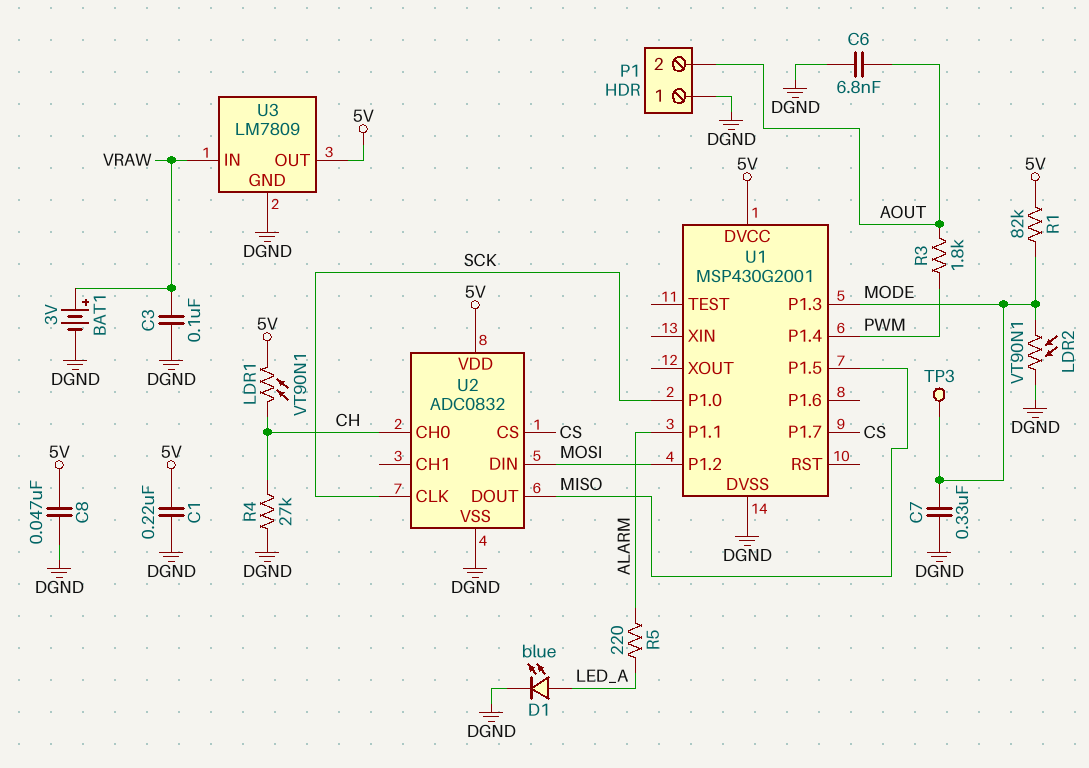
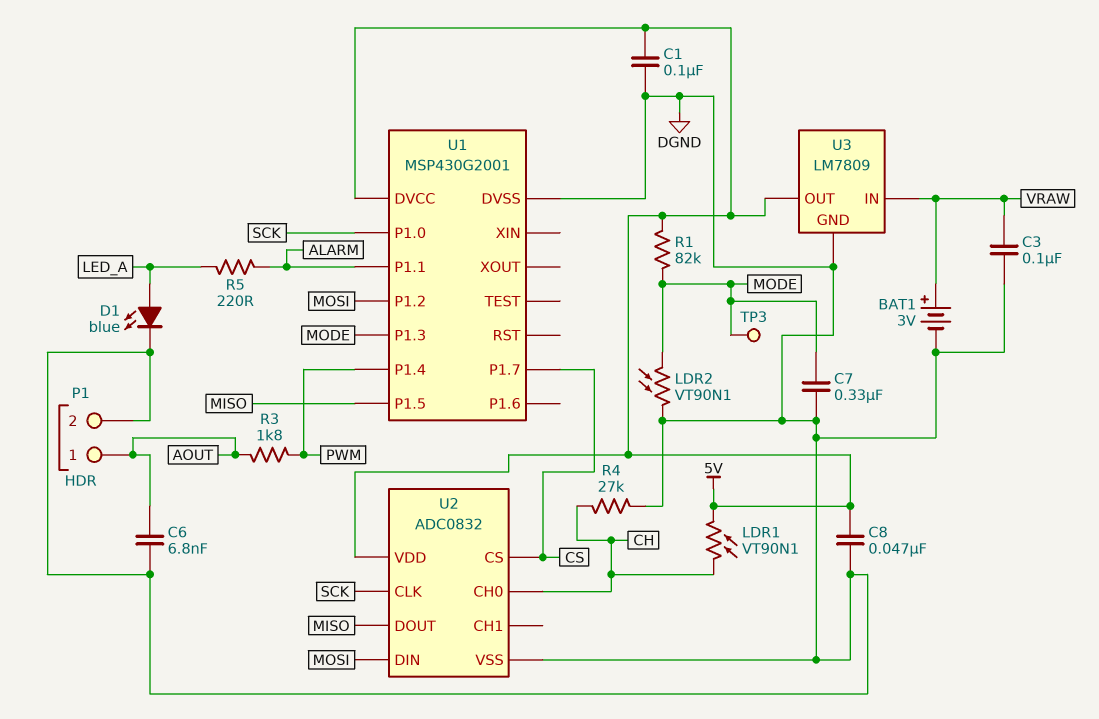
C1: 220nF (5V, DGND) -> 100nF (5V, DGND)
P1 pin 1: DGND -> AOUT
P1 pin 2: AOUT -> DGND

